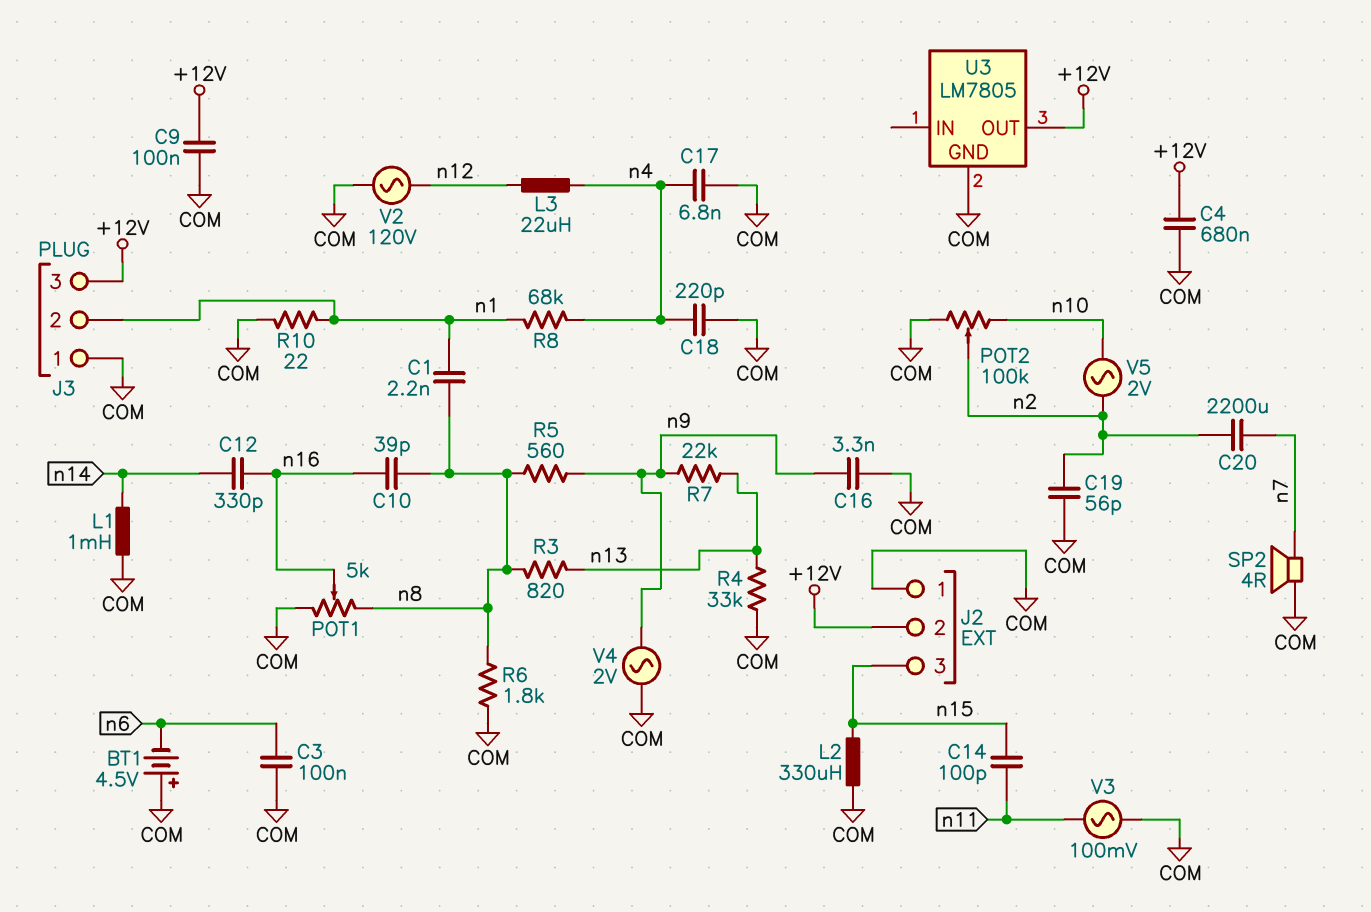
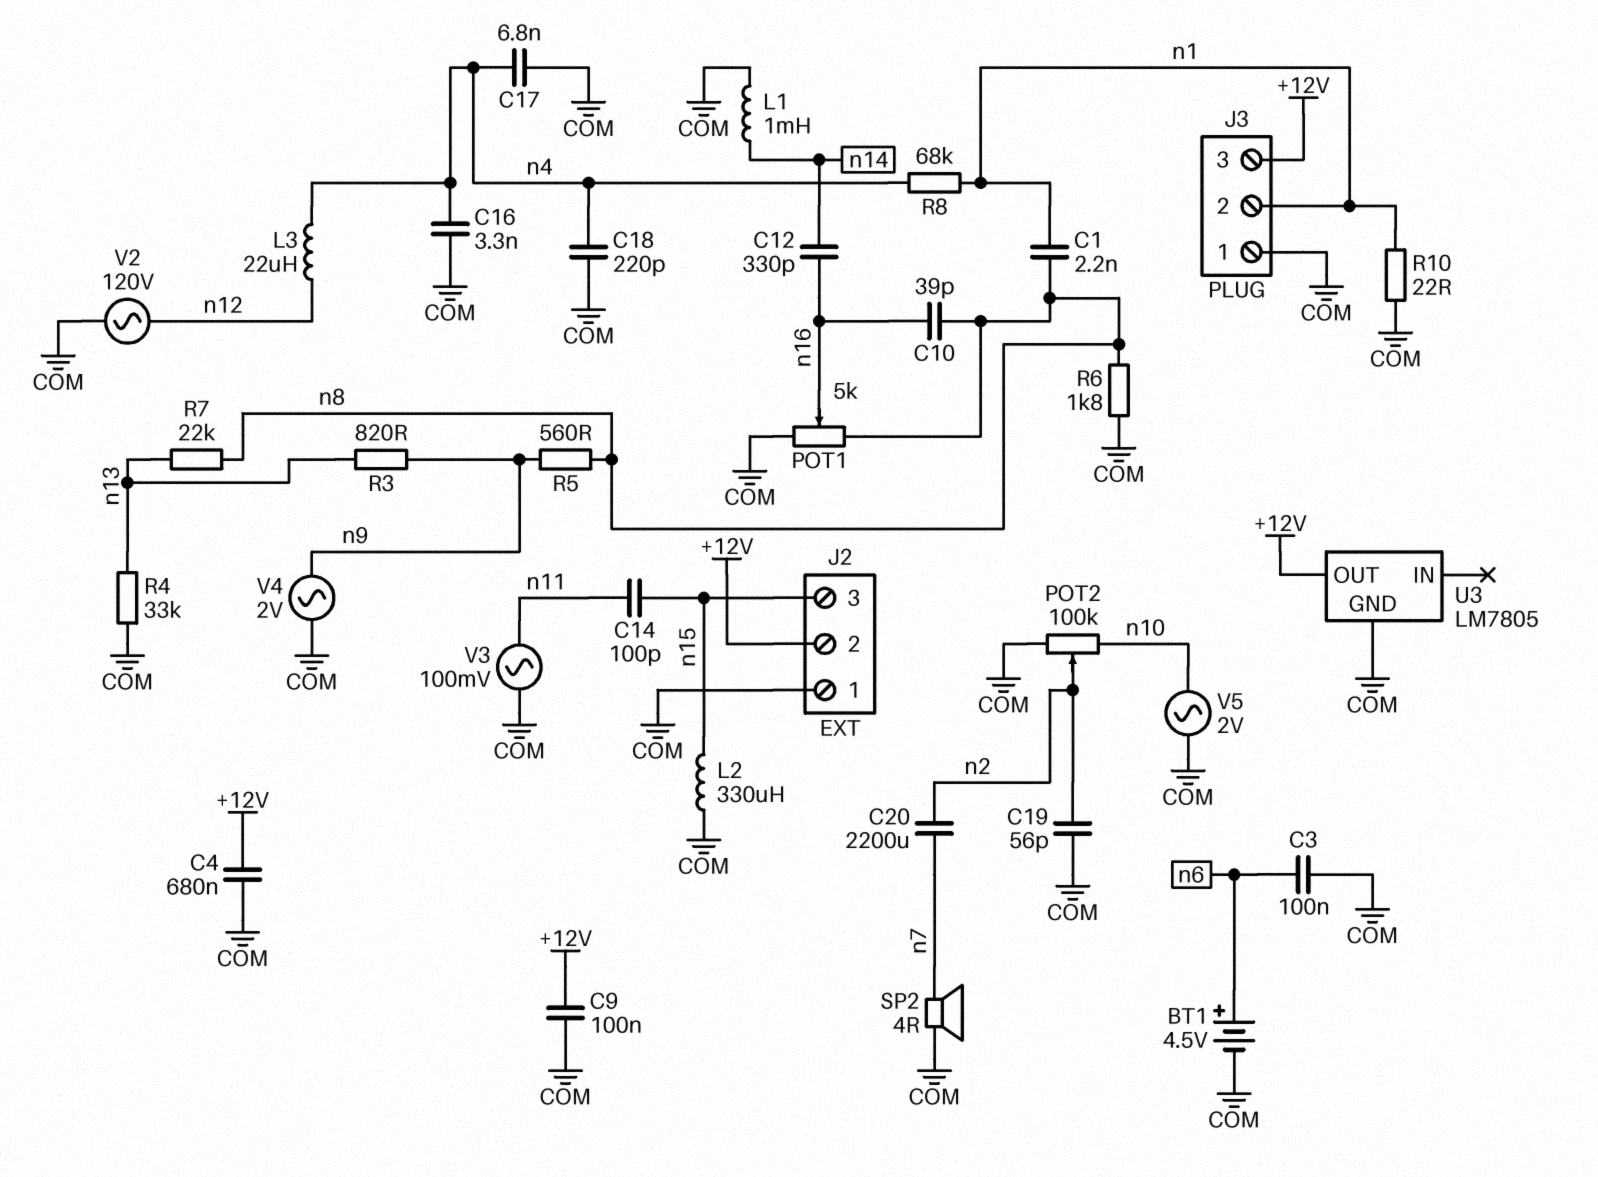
BT1: 4.5V (plus COM, minus n6) -> 4.5V (plus n6, minus COM)
C16: 3.3nF (COM, n9) -> 3.3nF (COM, n4)
R3: 820 (n8, n13) -> 820 (n9, n13)
R7: 22k (n9, n13) -> 22k (n8, n13)
V5: AC 2V (n2, n10) -> AC 2V (COM, n10)

